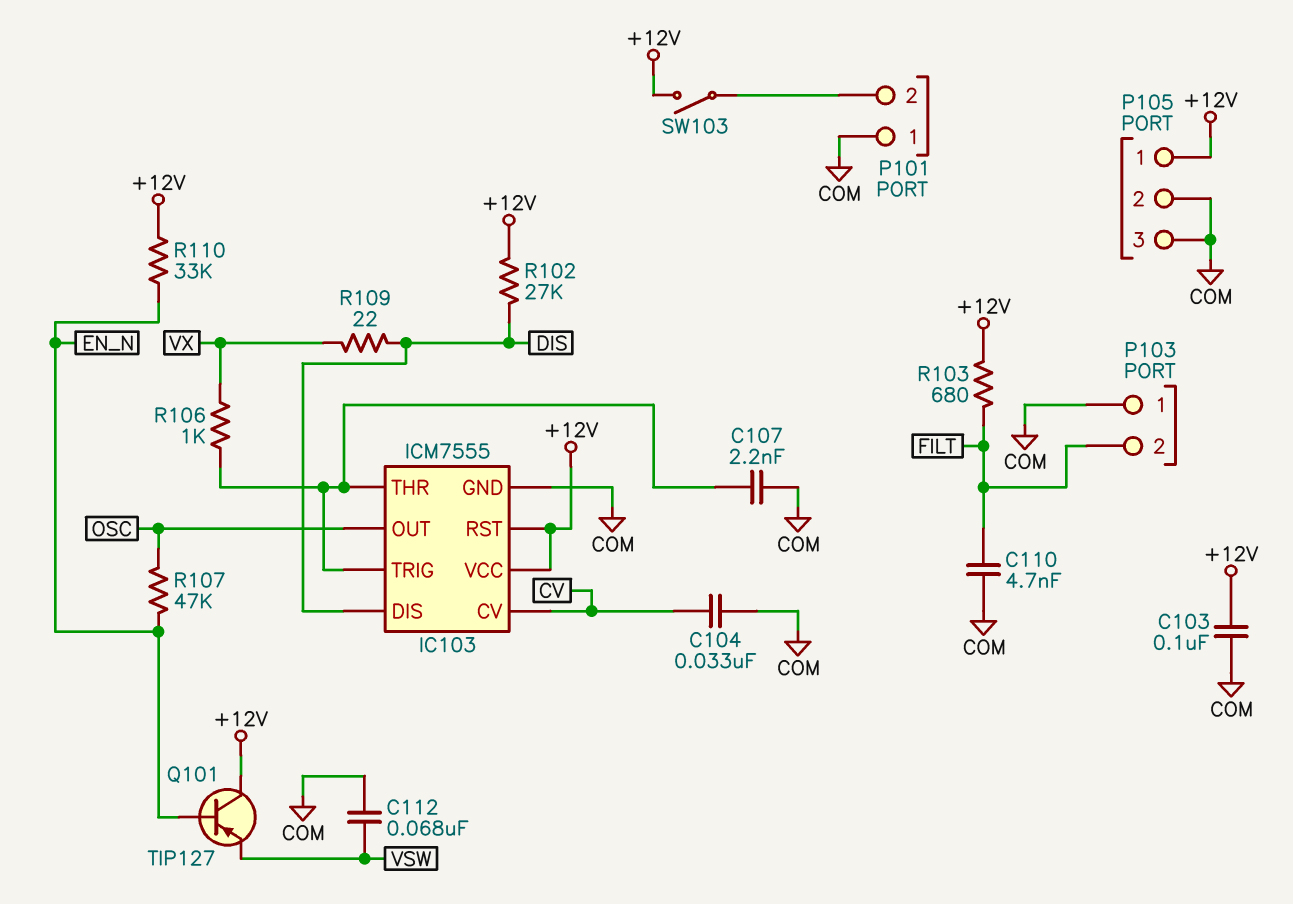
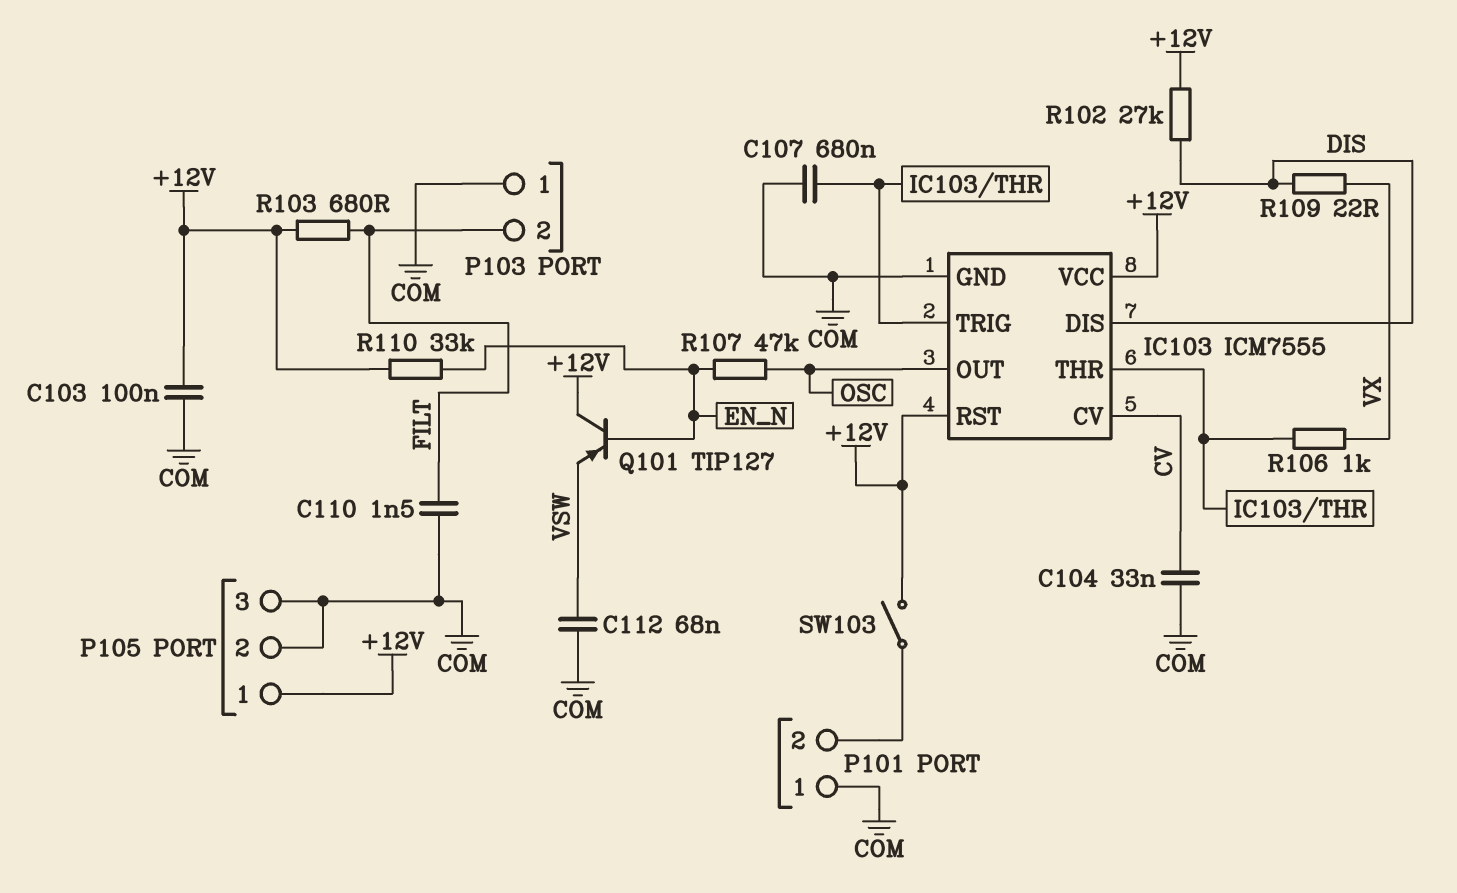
C107: 2.2nF (COM, IC103/THR) -> 680nF (COM, IC103/THR)
C110: 4.7nF (COM, FILT) -> 1.5nF (COM, FILT)

